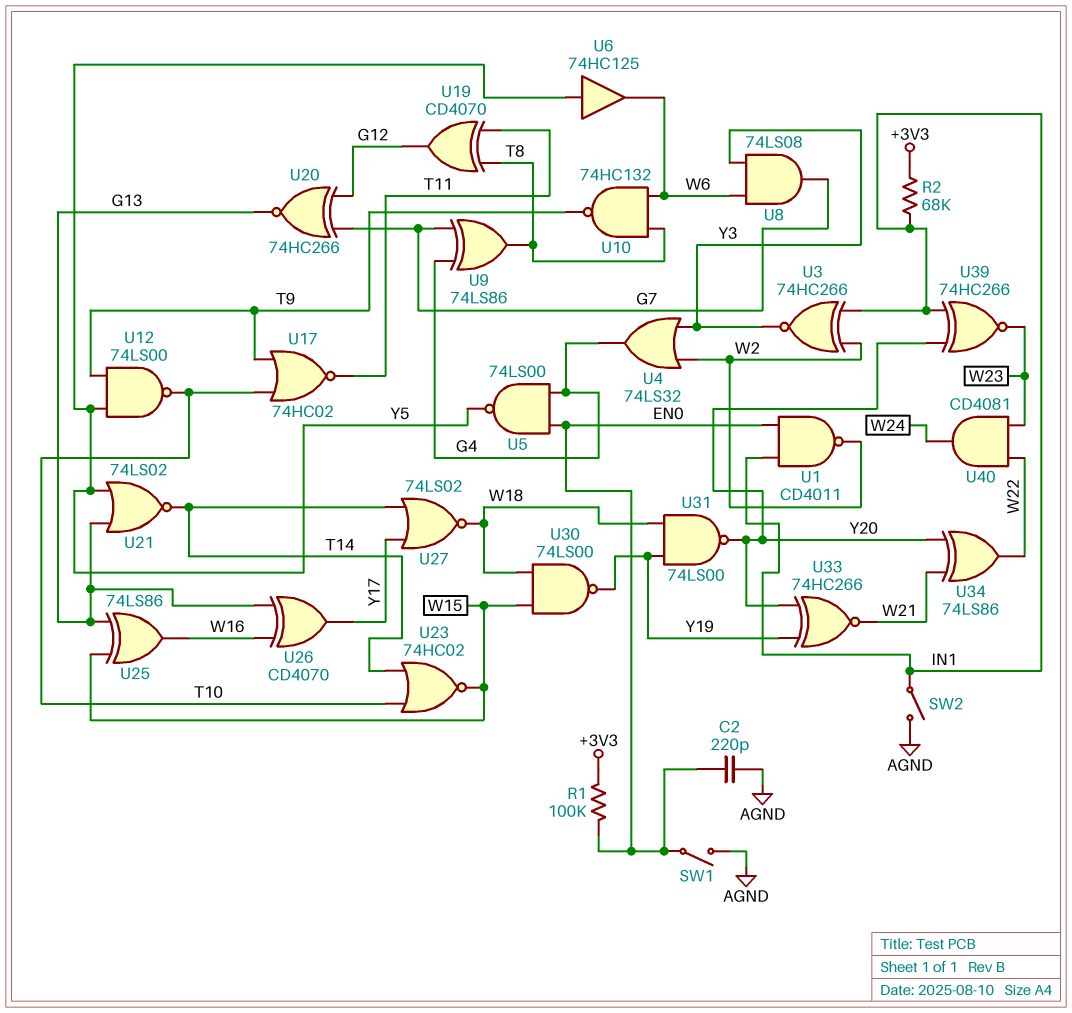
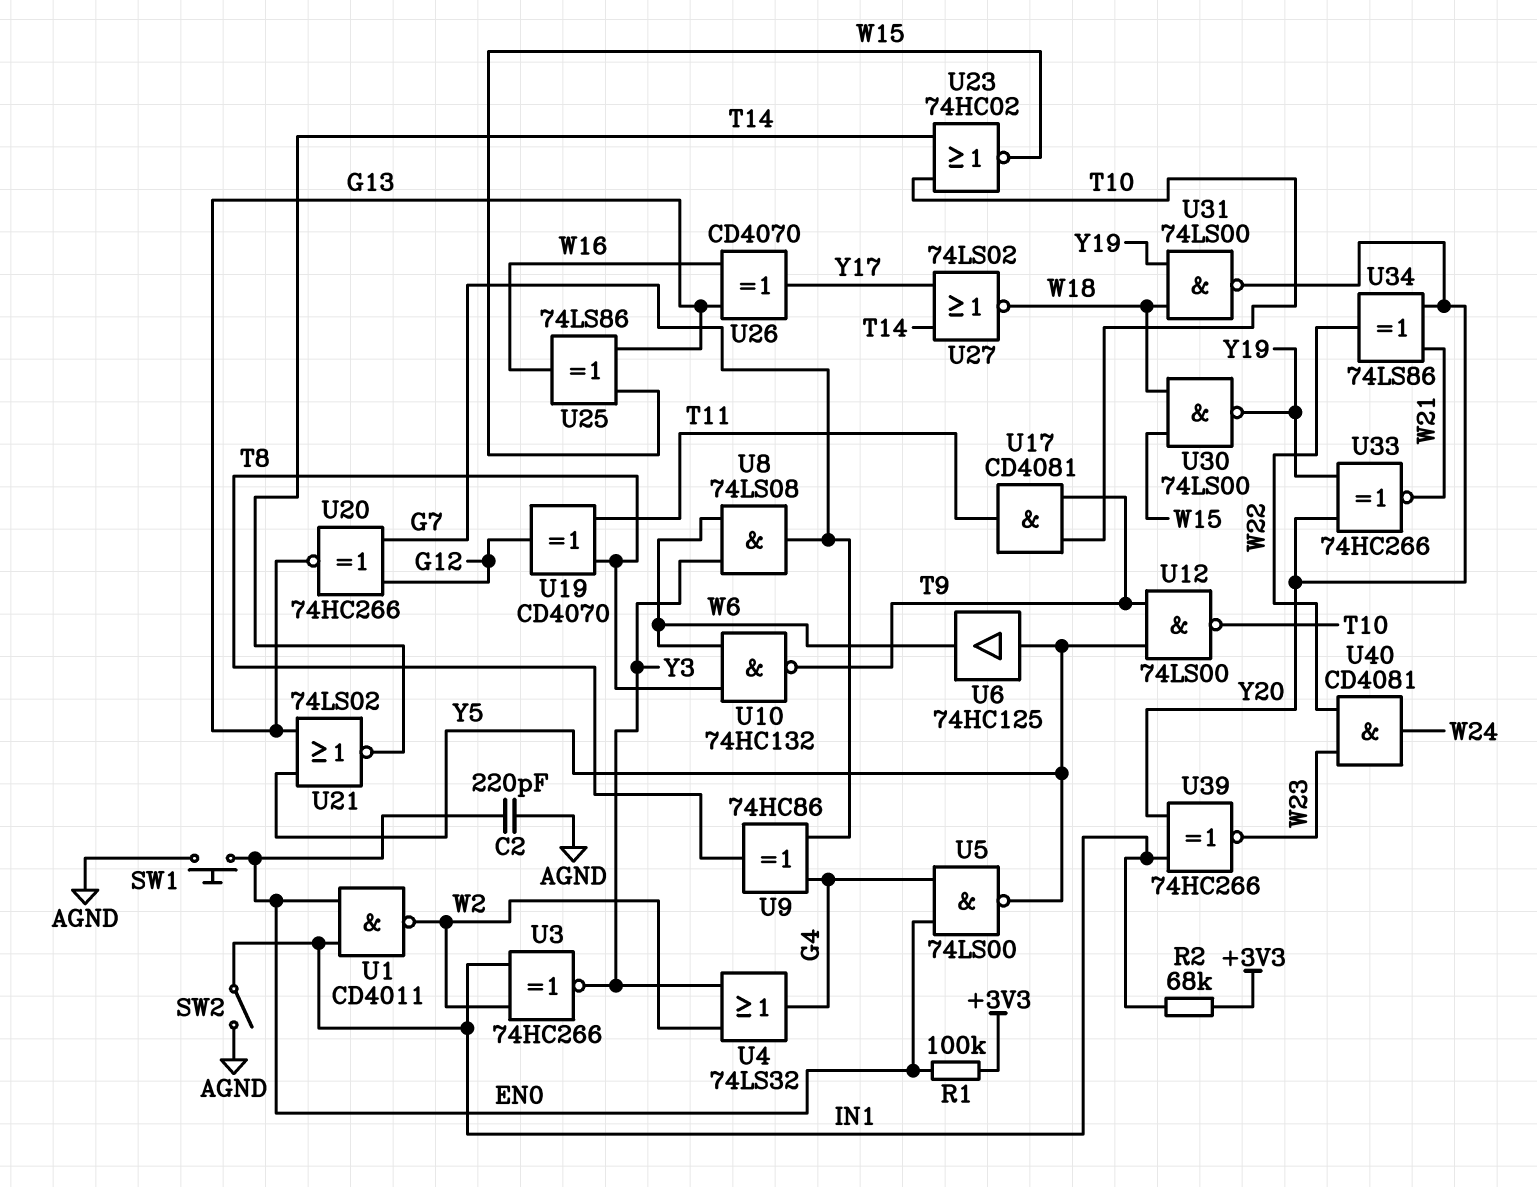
SW1: switch (AGND, EN0) -> button (AGND, EN0)
U9: XOR 74LS86 (in G4, in G7, out T8) -> XOR 74HC86 (in G4, in G7, out T8)
U17: NOR 74HC02 (in T9, in T10, out T11) -> AND CD4081 (in T9, in T10, out T11)

